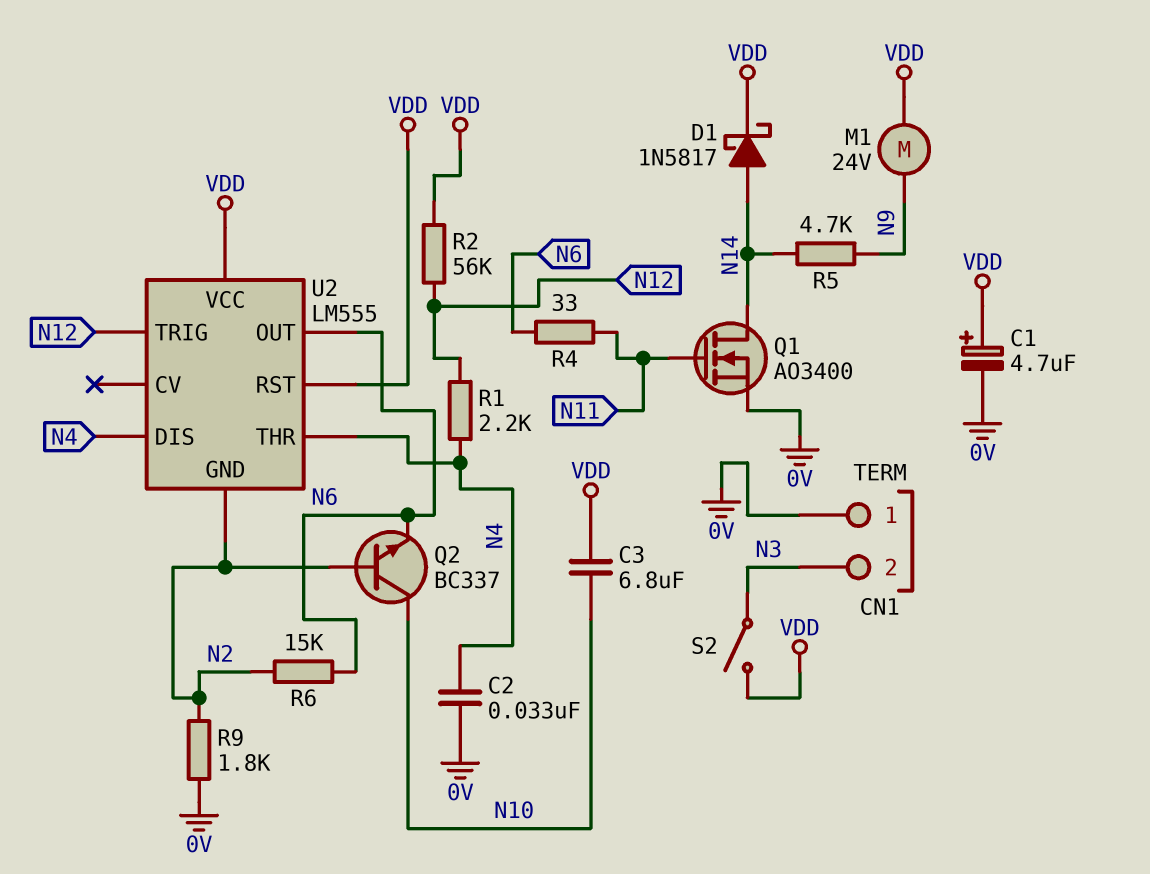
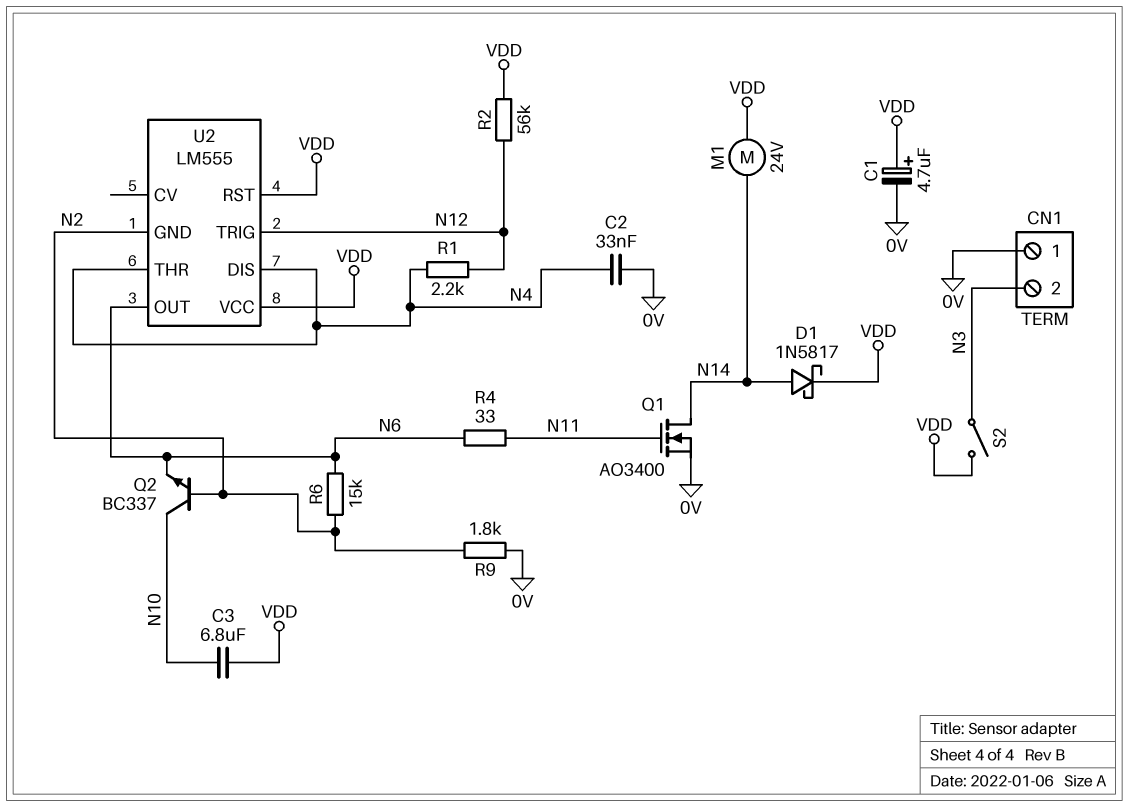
M1: motor 24V (N9, VDD) -> motor 24V (N14, VDD)
R5: 4.7k (N9, N14) -> none

